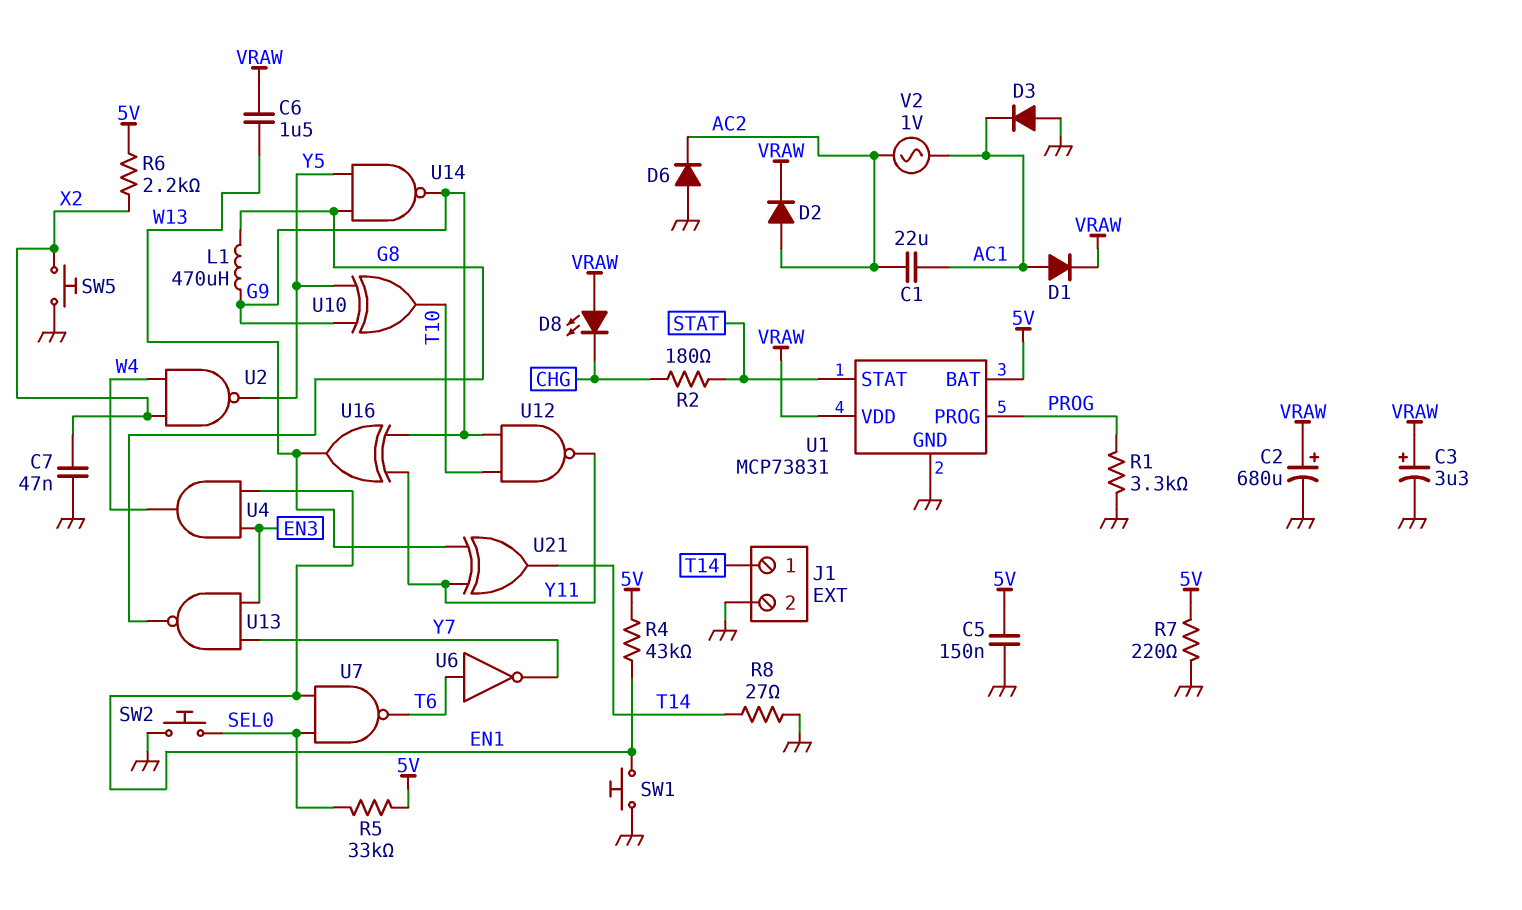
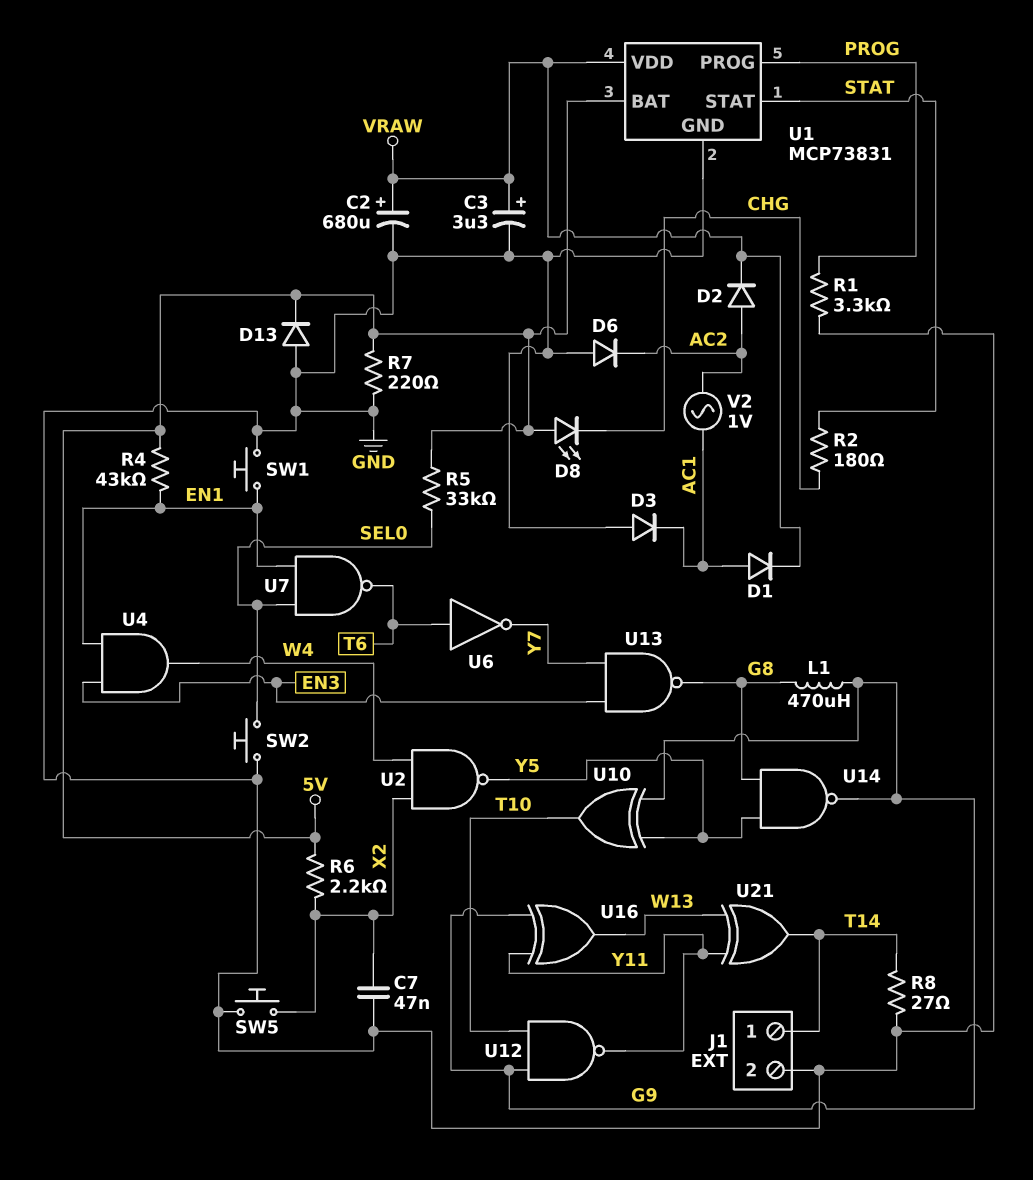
C1: 22uF (AC1, AC2) -> none
C5: 150nF (5V, GND) -> none
C6: 1.5uF (VRAW, W13) -> none
D8: LED (A VRAW, K CHG) -> LED (A 5V, K CHG)
D13: none -> diode (A GND, K 5V)

